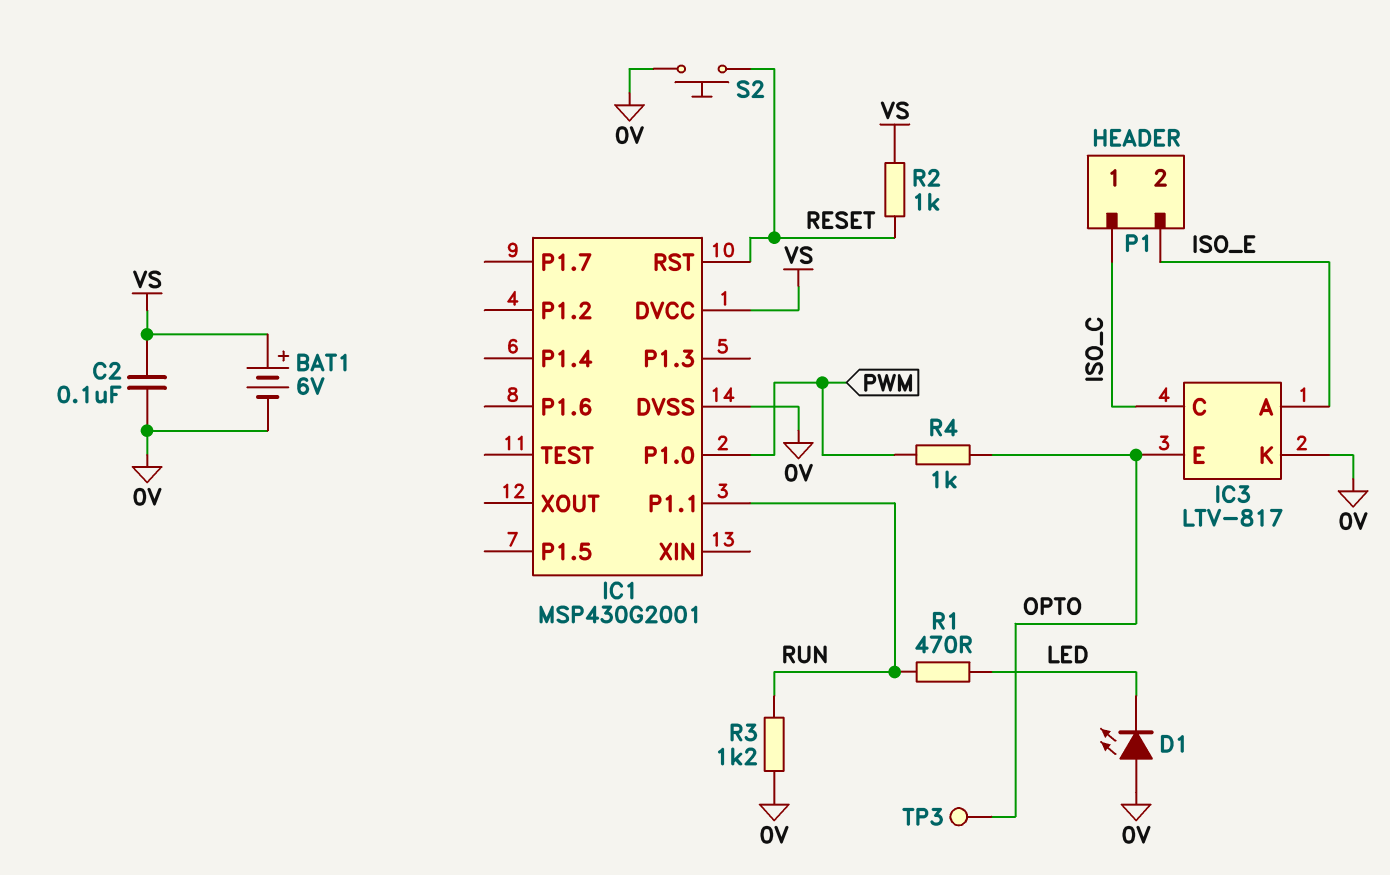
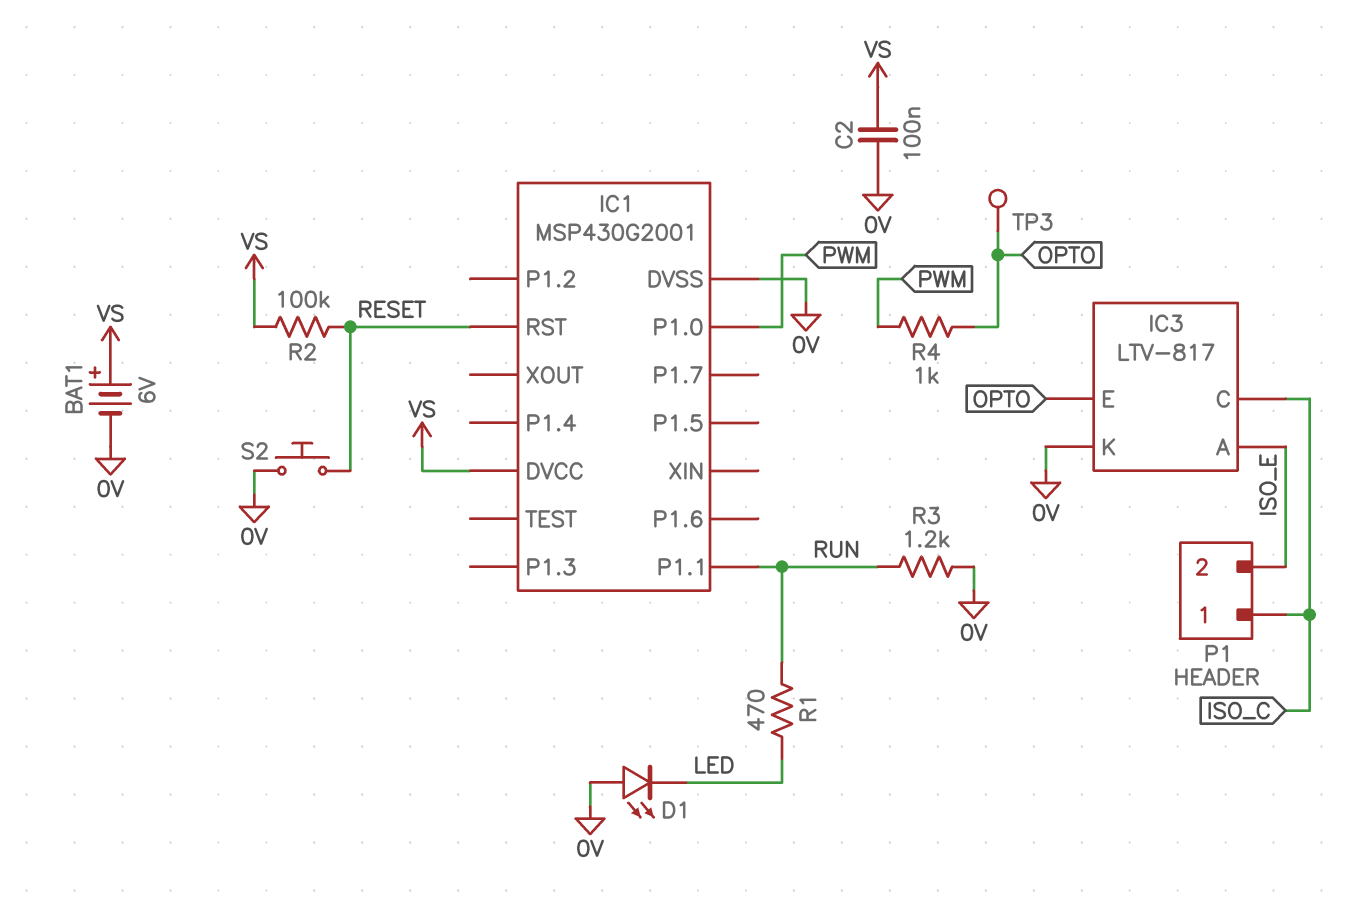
R2: 1k (RESET, VS) -> 100k (RESET, VS)

